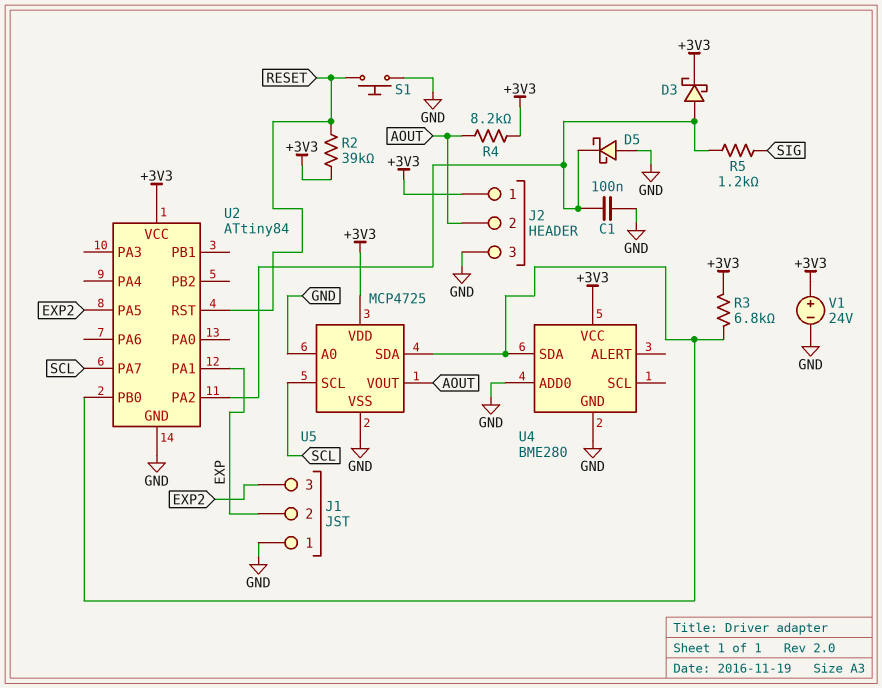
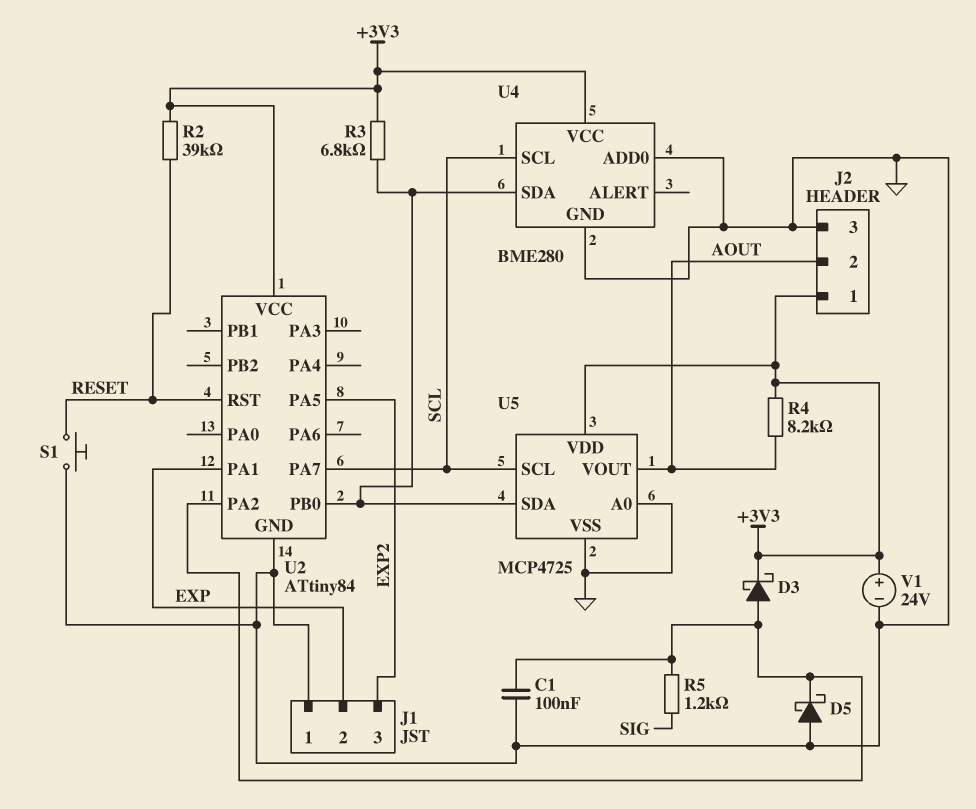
U4 pin SCL: none -> SCL

